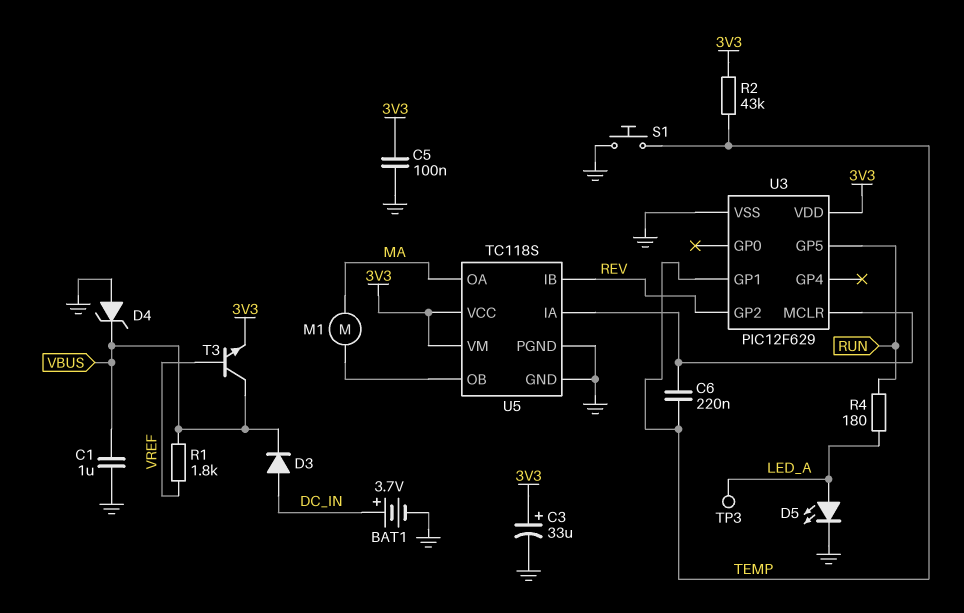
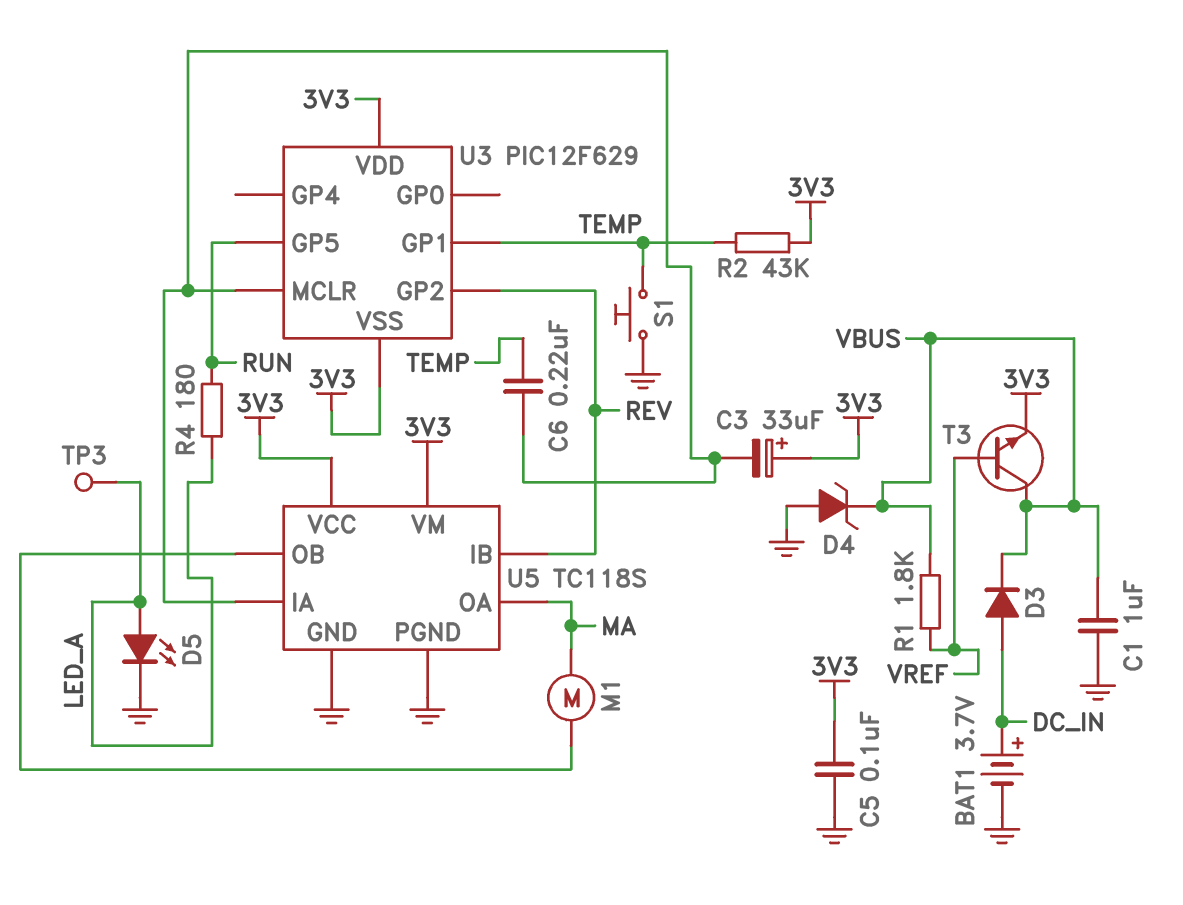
C3: 33uF (plus 3V3, minus GND) -> 33uF (plus 3V3, minus U3/MCLR)
U3 pin VSS: GND -> 3V3

